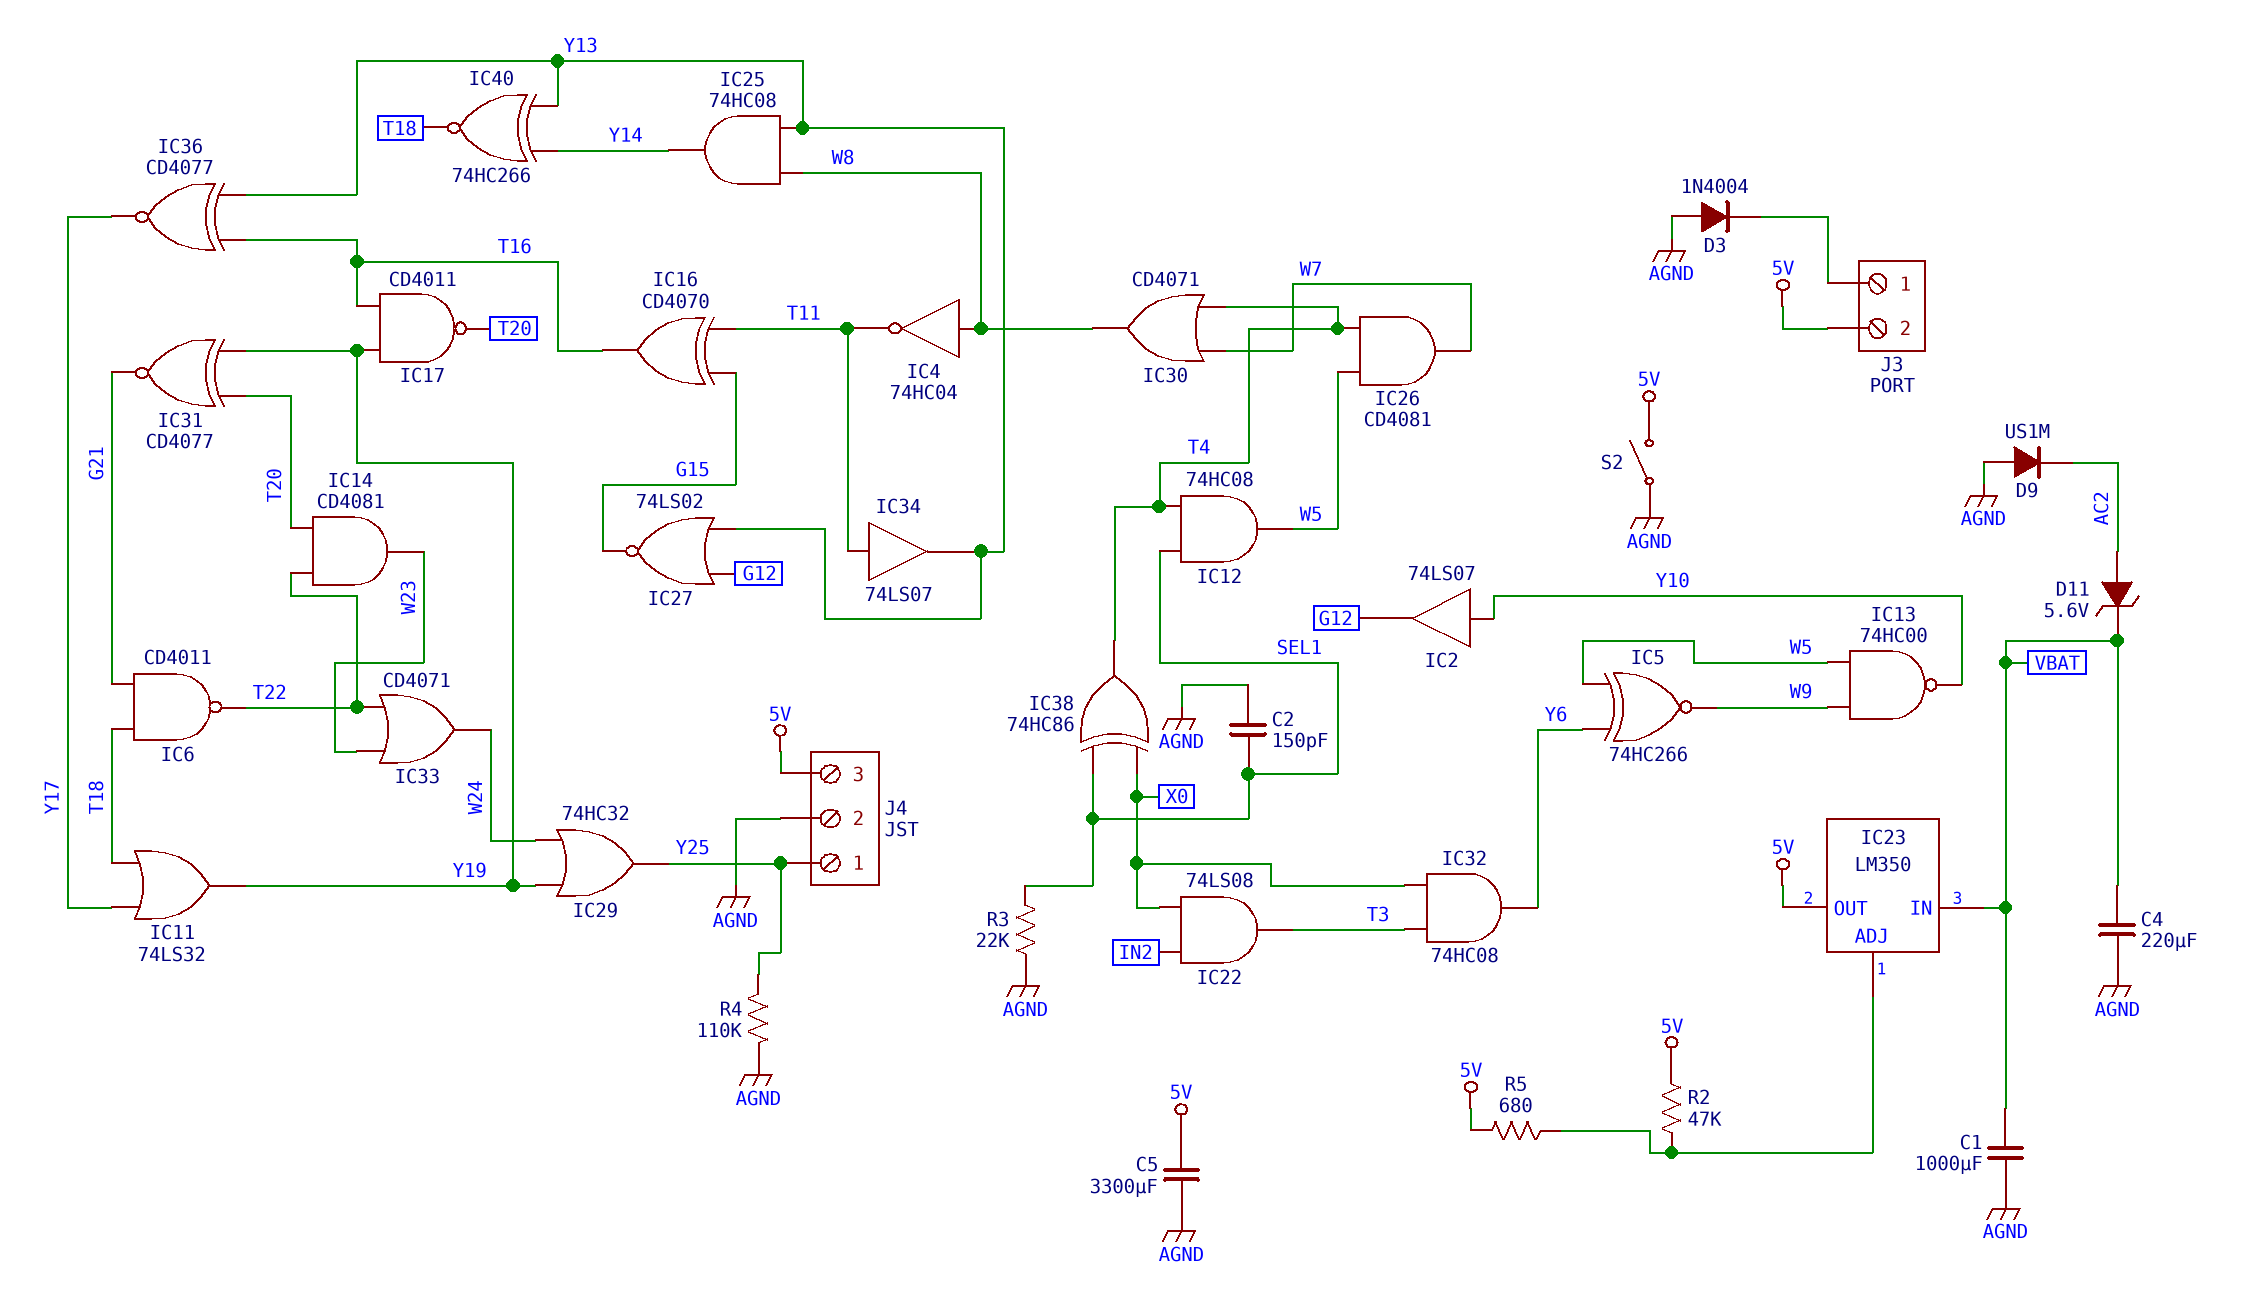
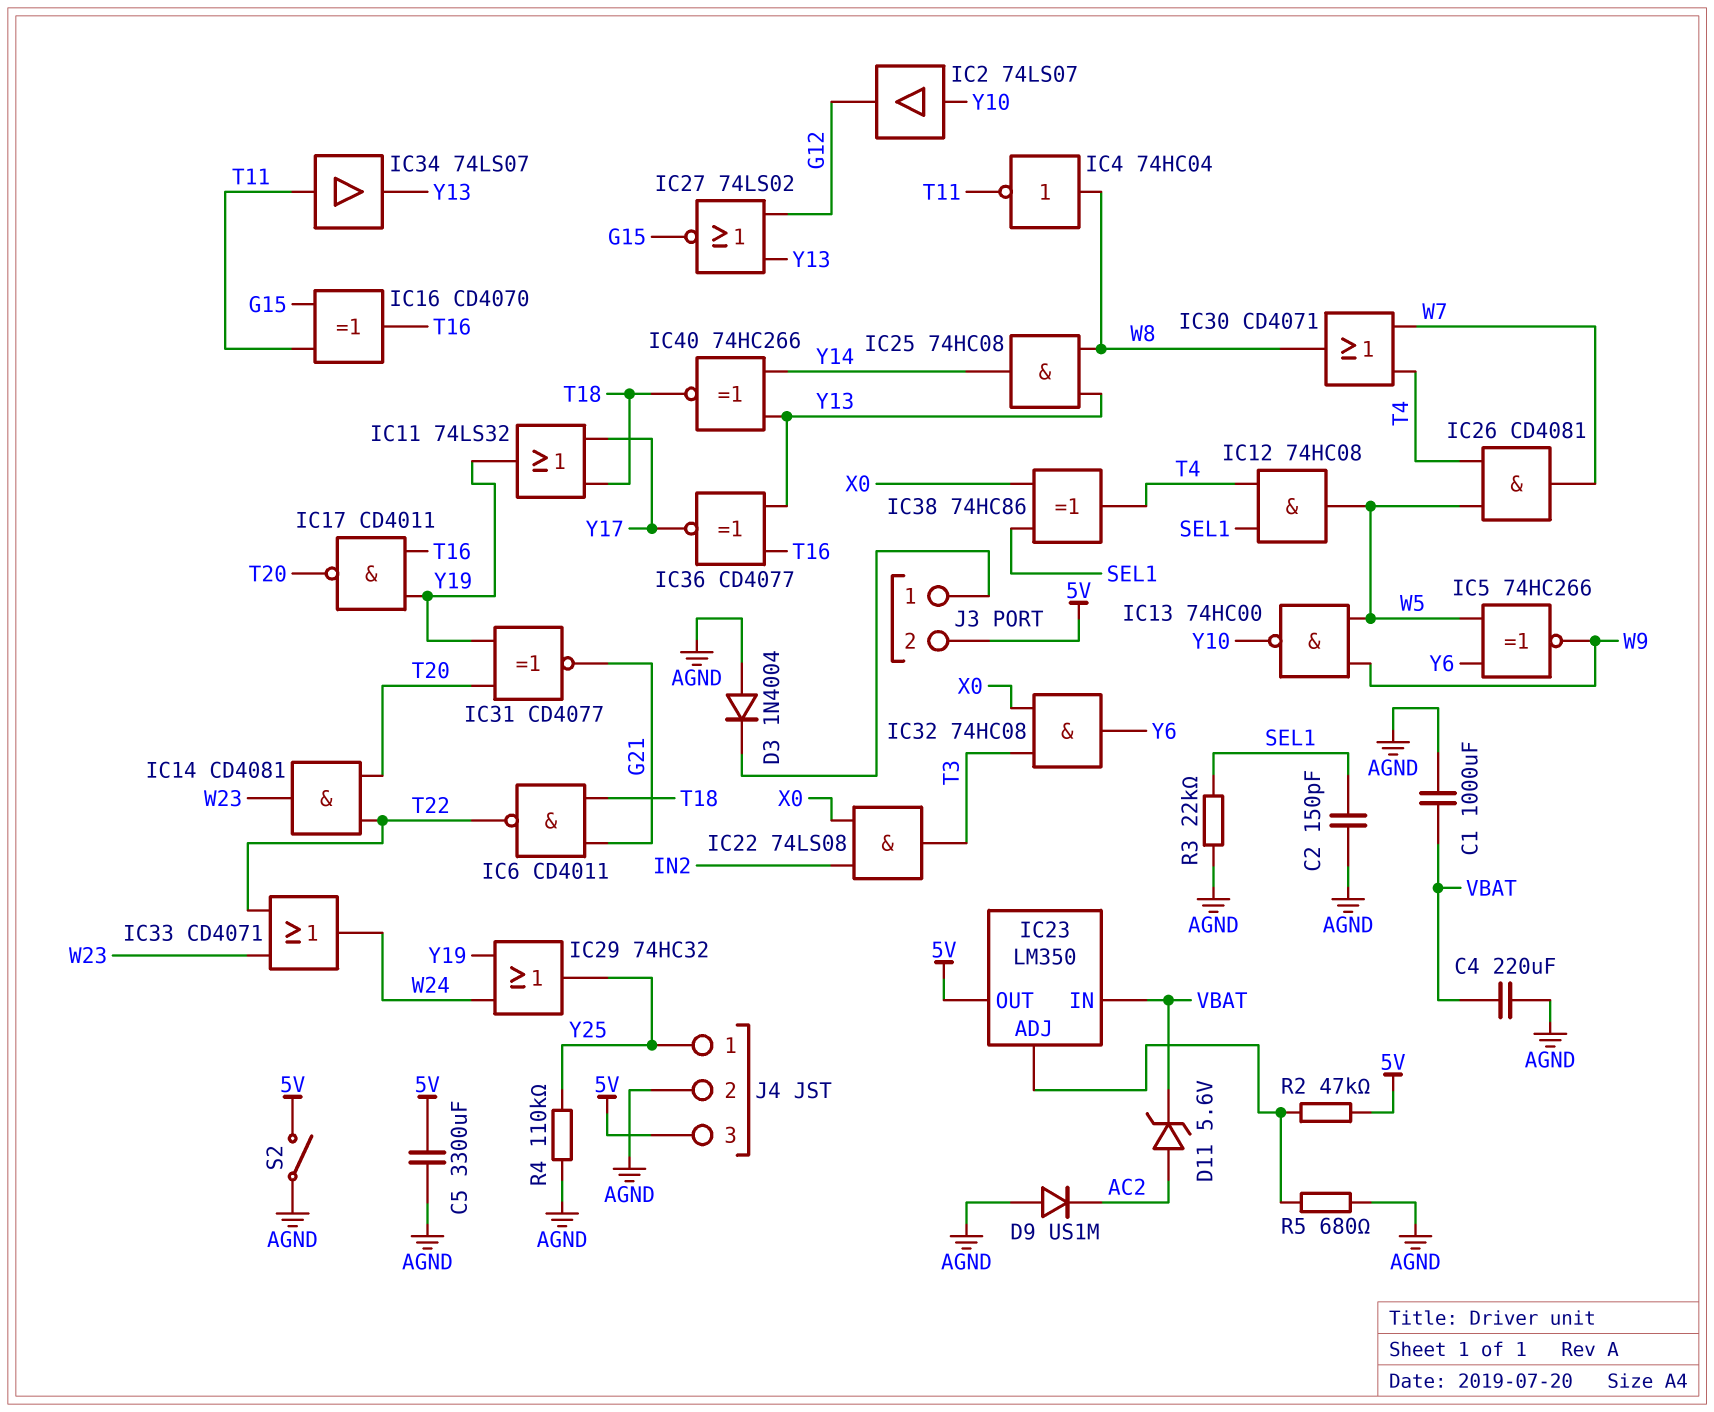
R5: 680 (5V, IC23/ADJ) -> 680 (AGND, IC23/ADJ)

